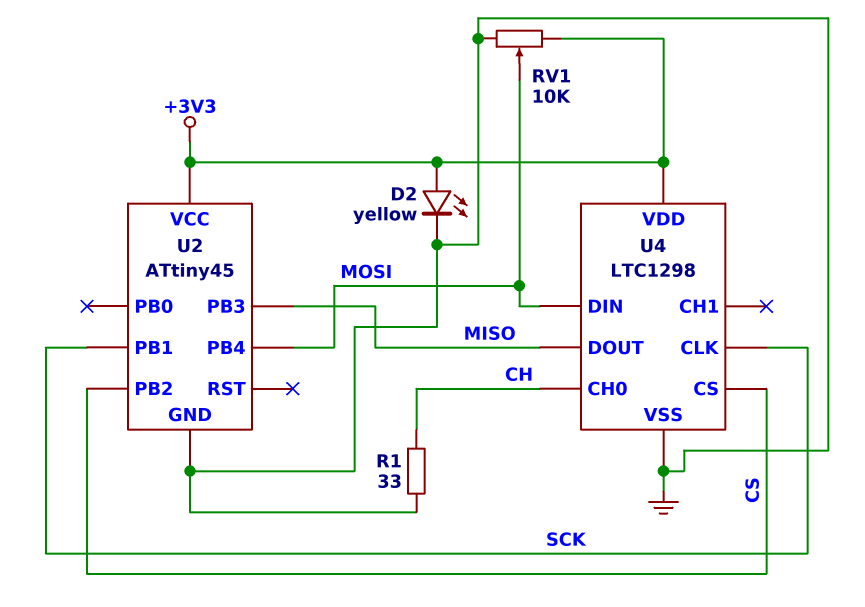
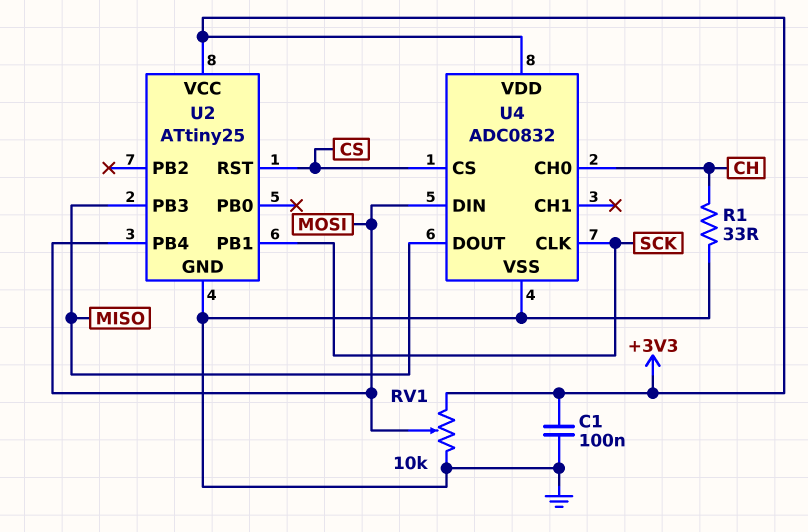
C1: none -> 100nF (+3V3, GND)
D2: LED yellow (A +3V3, K GND) -> none
U2: ATtiny45 -> ATtiny25
U2 pin PB2: CS -> none
U2 pin RST: none -> CS
U4: LTC1298 -> ADC0832

